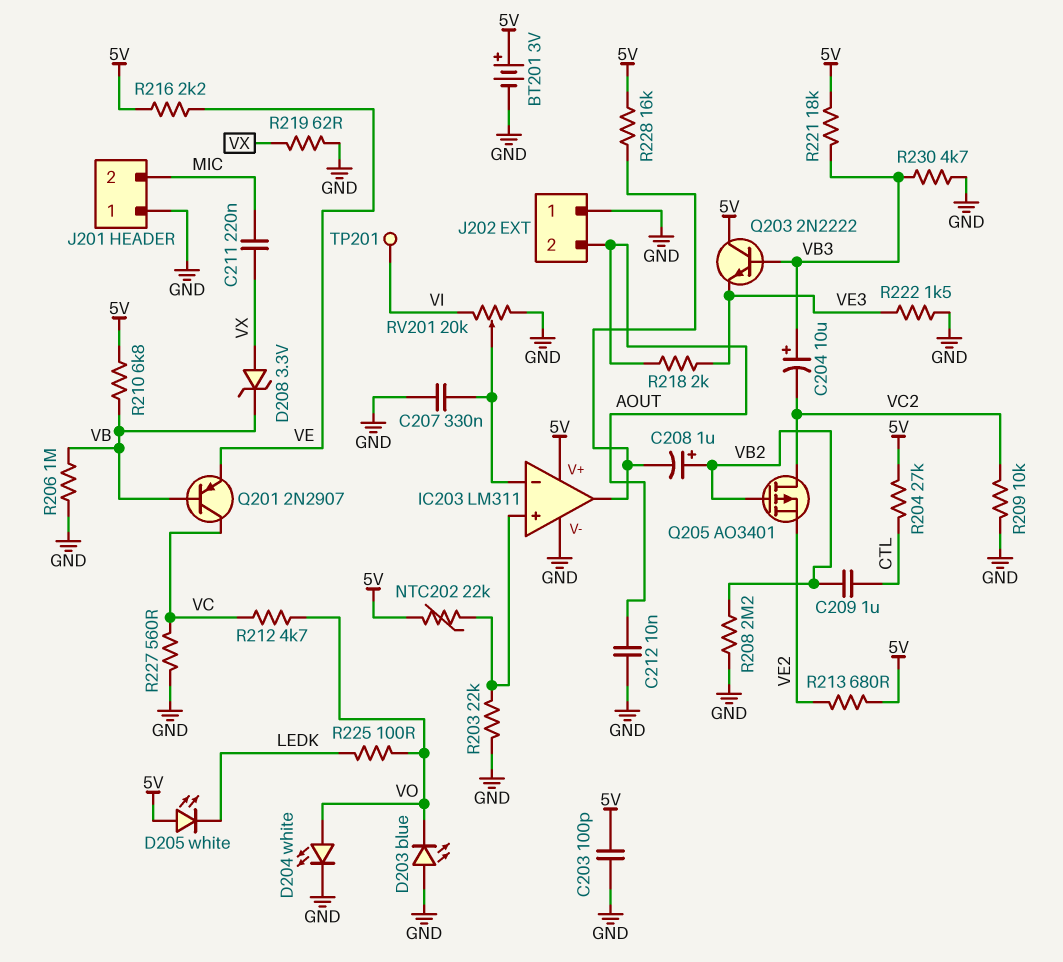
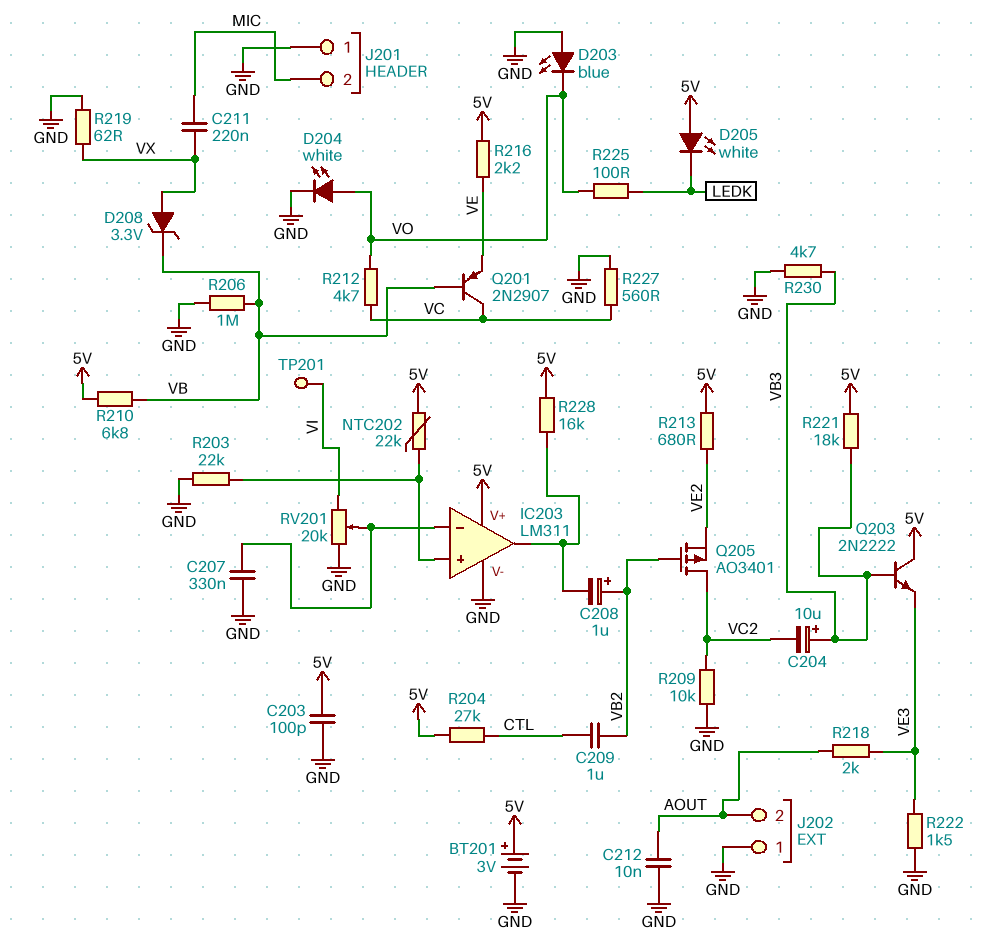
R208: 2.2M (GND, VB2) -> none

